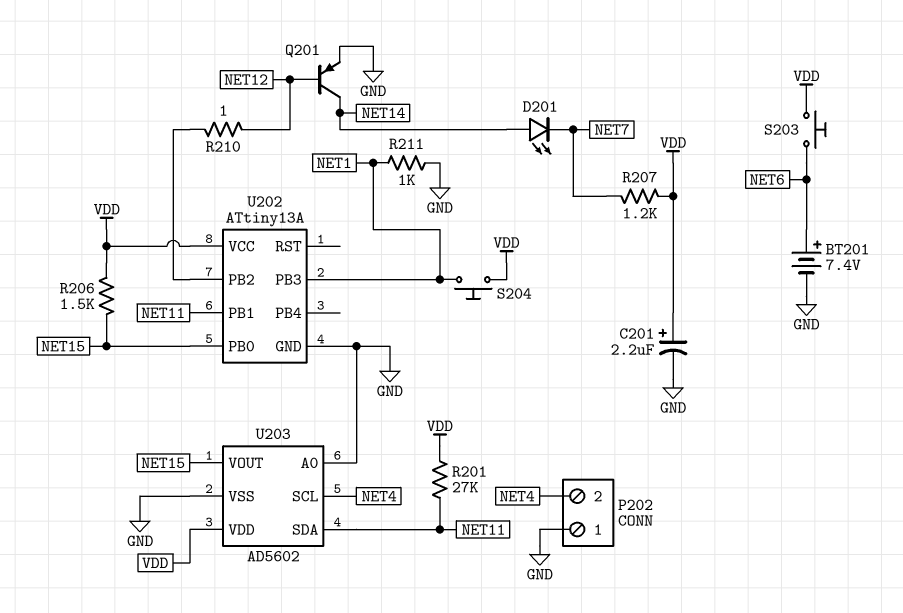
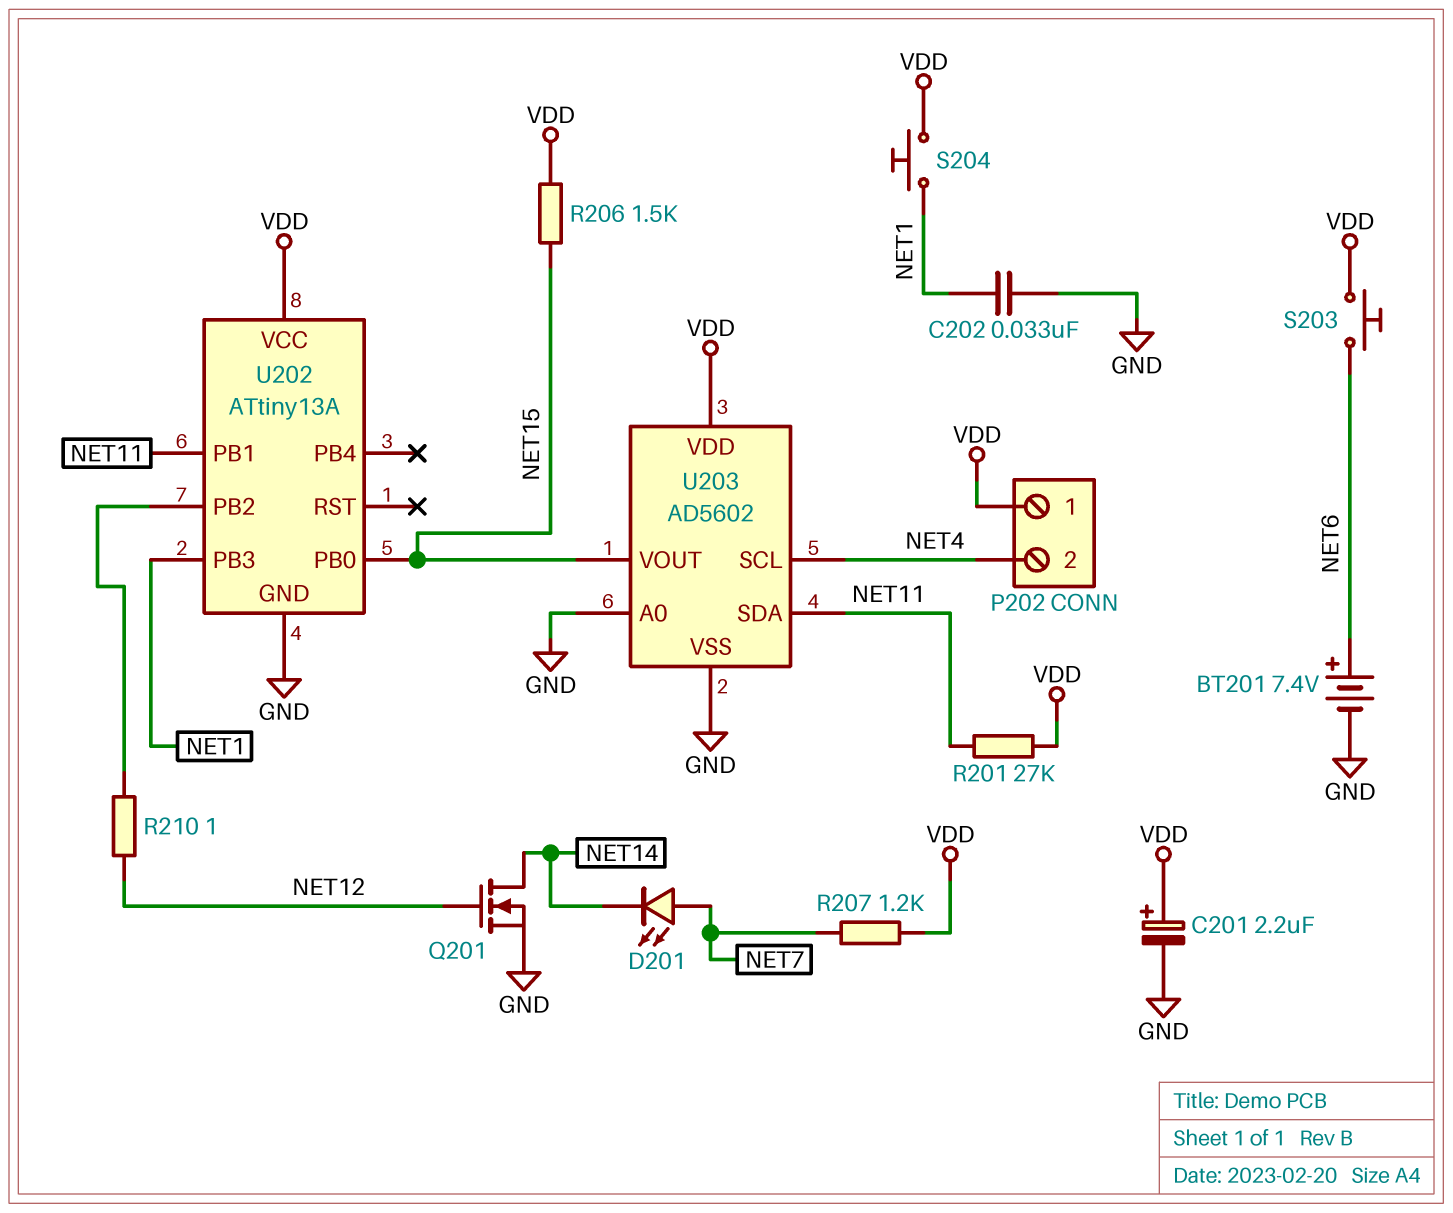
C202: none -> 33nF (GND, NET1)
D201: LED (A NET14, K NET7) -> LED (A NET7, K NET14)
P202 pin 1: GND -> VDD
Q201: PNP (B NET12, C NET14, E GND) -> NMOS (G NET12, D NET14, S GND)
R211: 1k (GND, NET1) -> none

